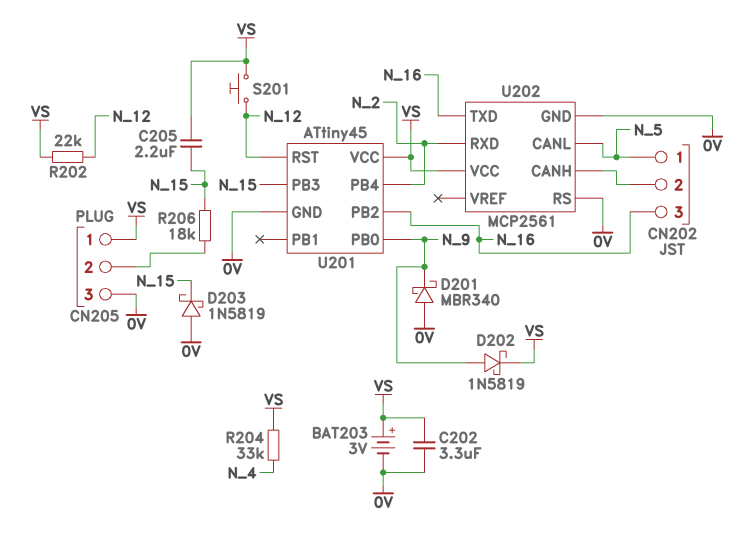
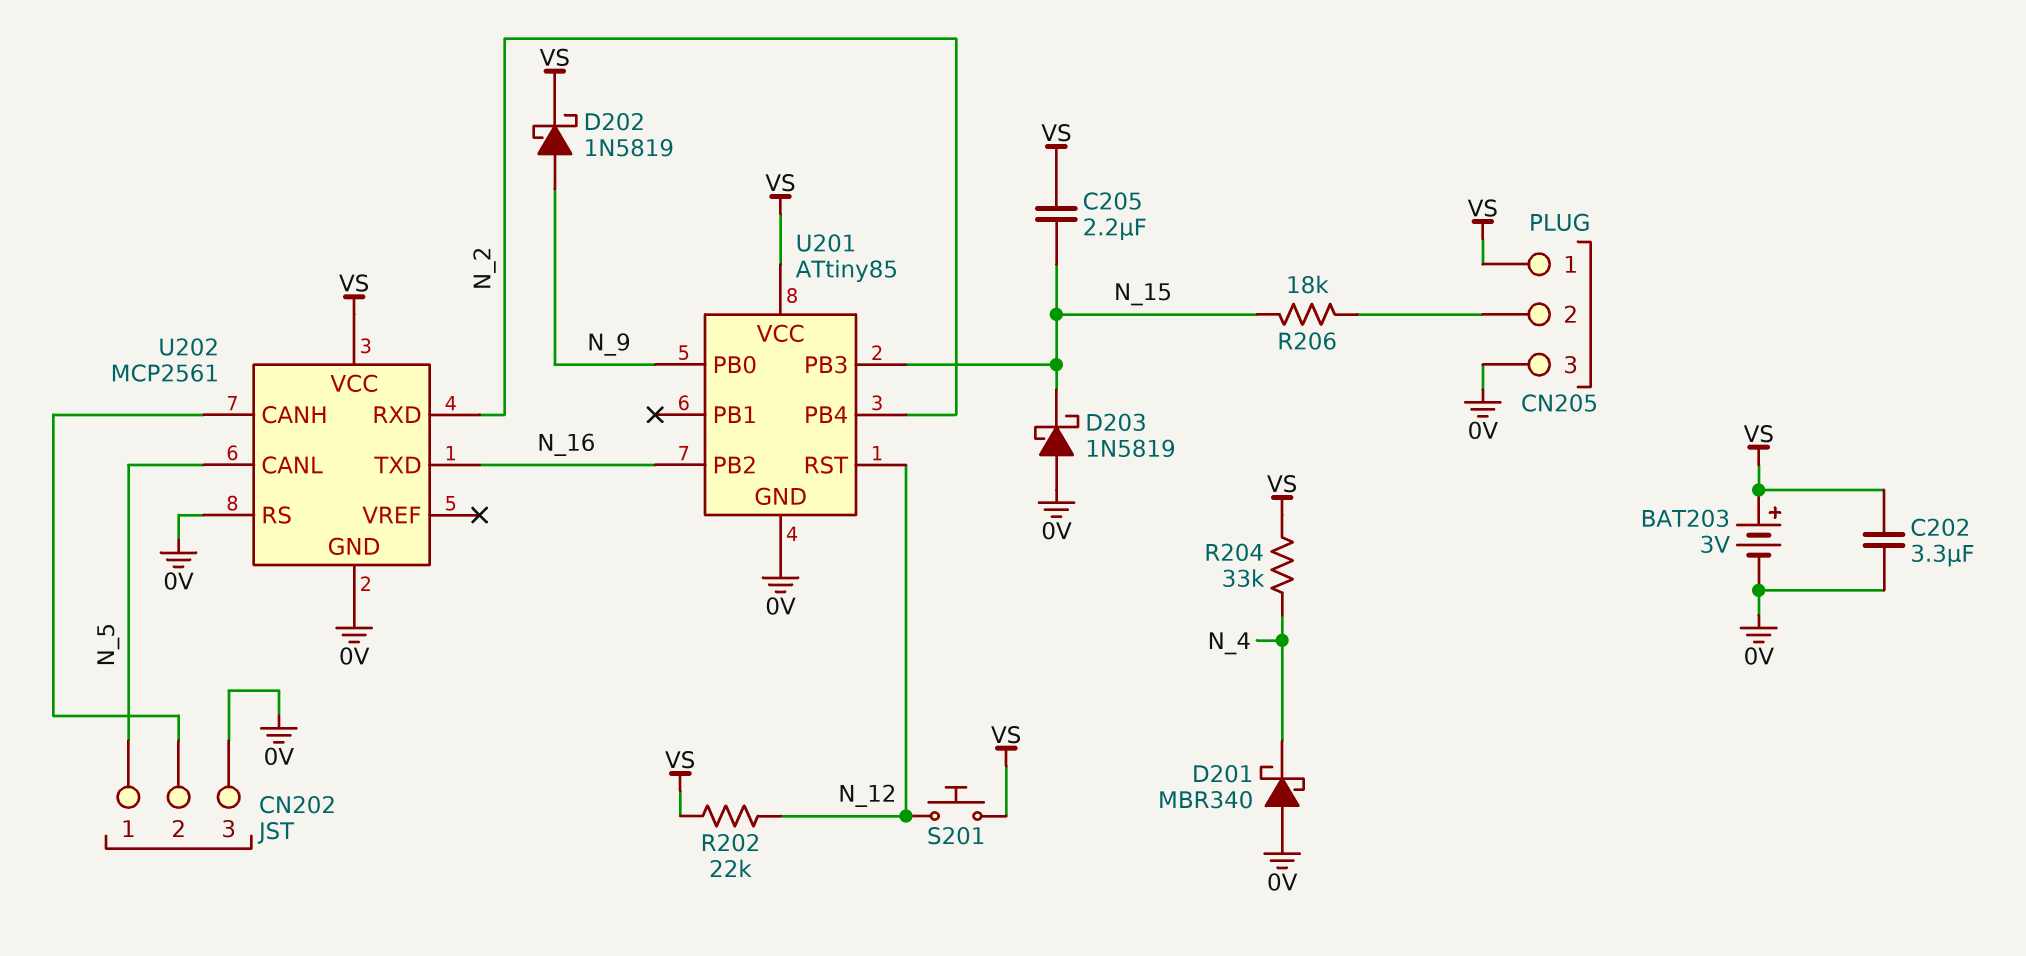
CN202 pin 3: N_16 -> 0V
D201: schottky MBR340 (A 0V, K N_9) -> schottky MBR340 (A 0V, K N_4)
U201: ATtiny45 -> ATtiny85

